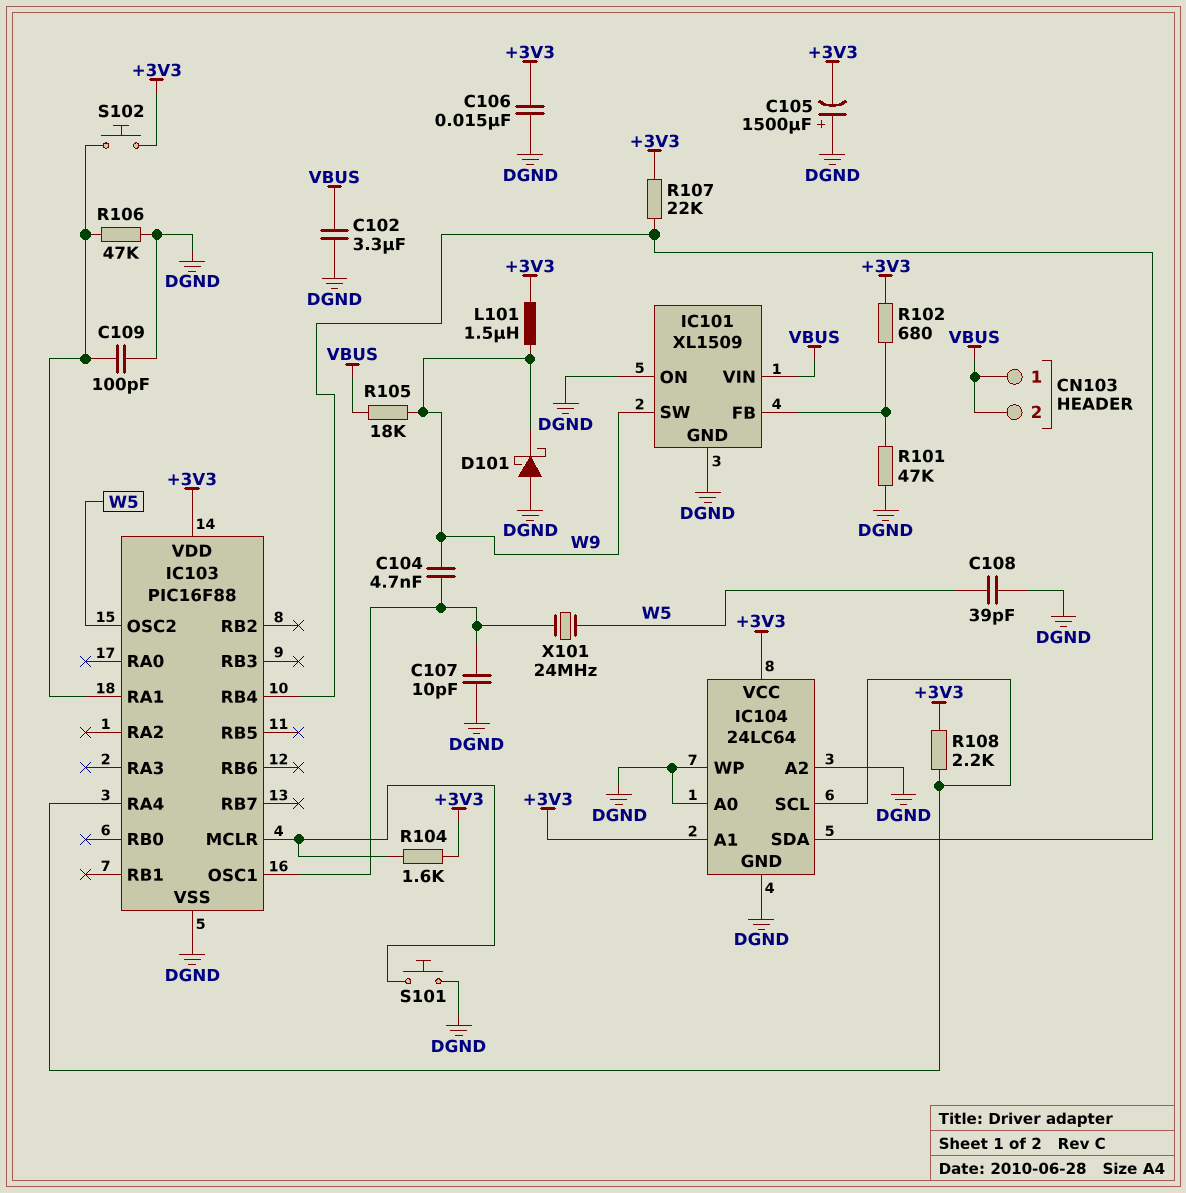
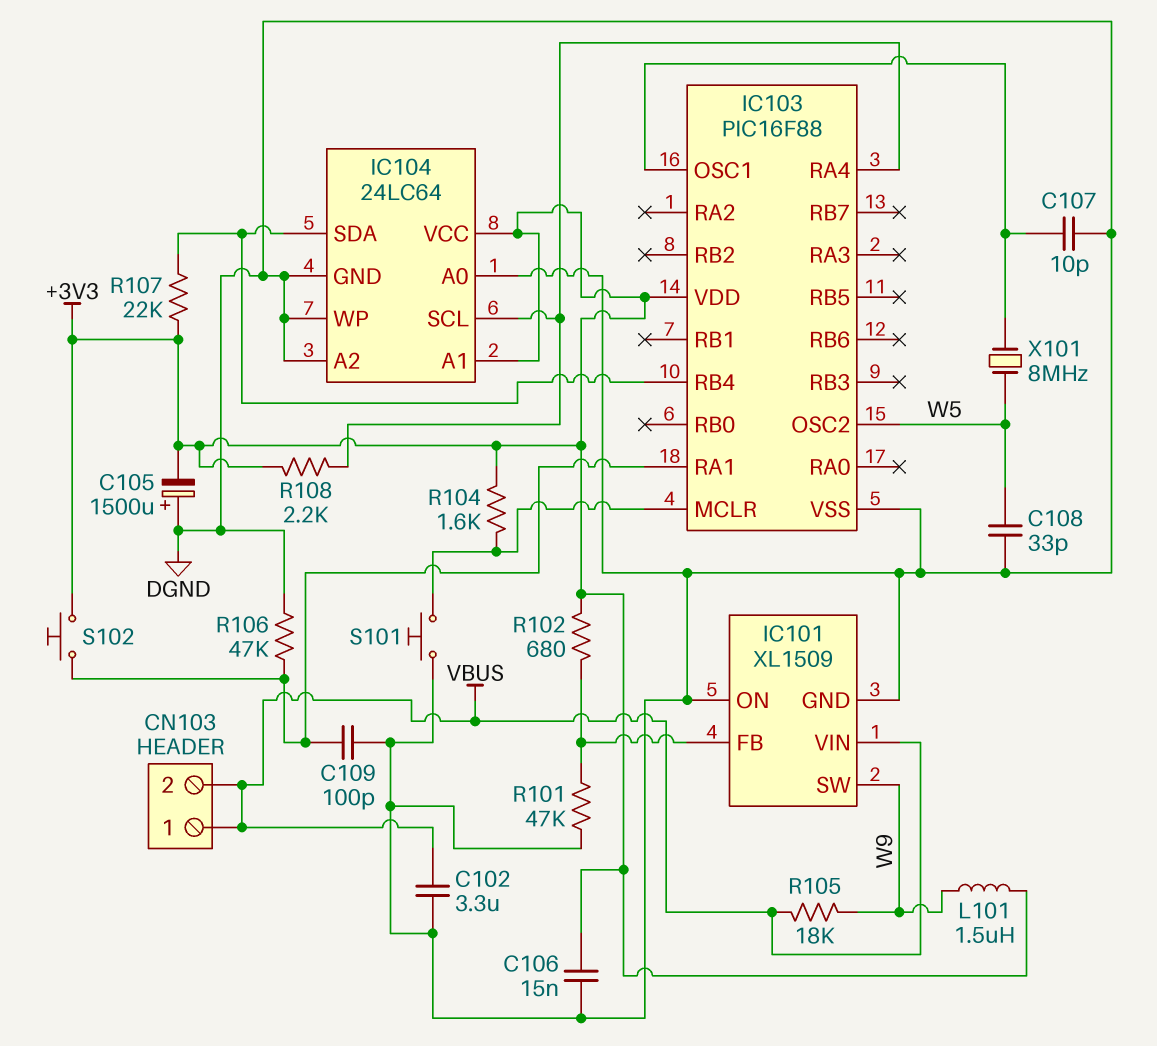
C104: 4.7nF (IC103/OSC1, W9) -> none
C108: 39pF (DGND, W5) -> 33pF (DGND, W5)
D101: schottky (A DGND, K W9) -> none
X101: 24MHz (IC103/OSC1, W5) -> 8MHz (IC103/OSC1, W5)

